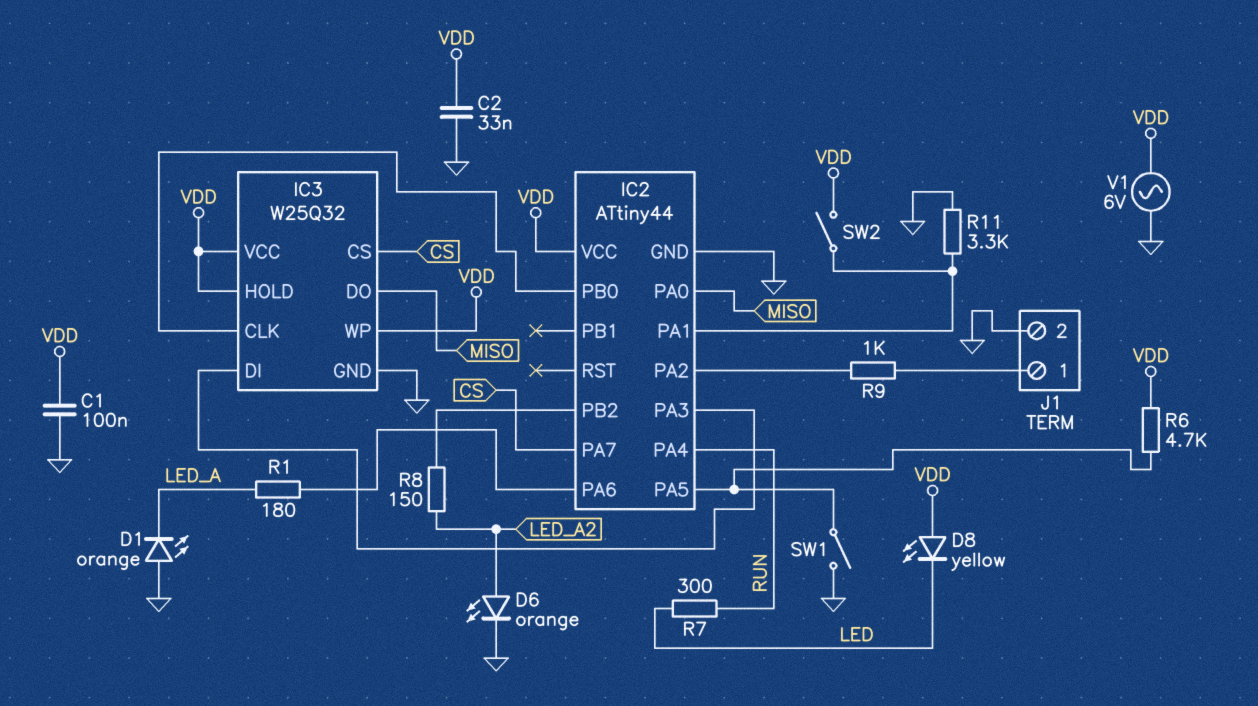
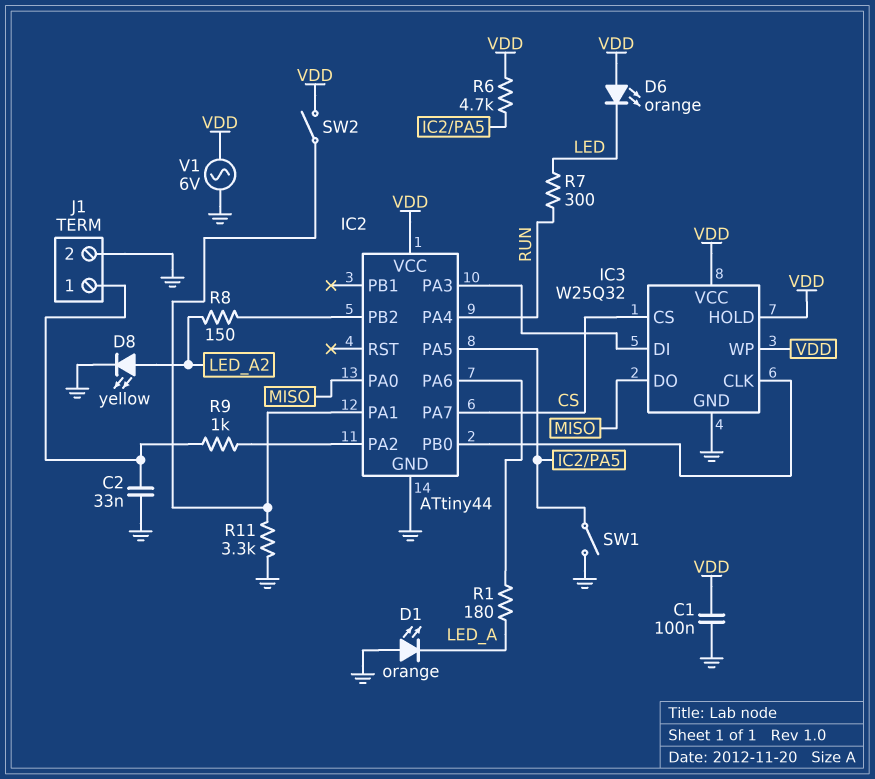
C2: 33nF (GND, VDD) -> 33nF (GND, J1/1)
D6: LED orange (A LED_A2, K GND) -> LED orange (A VDD, K LED)
D8: LED yellow (A VDD, K LED) -> LED yellow (A LED_A2, K GND)

